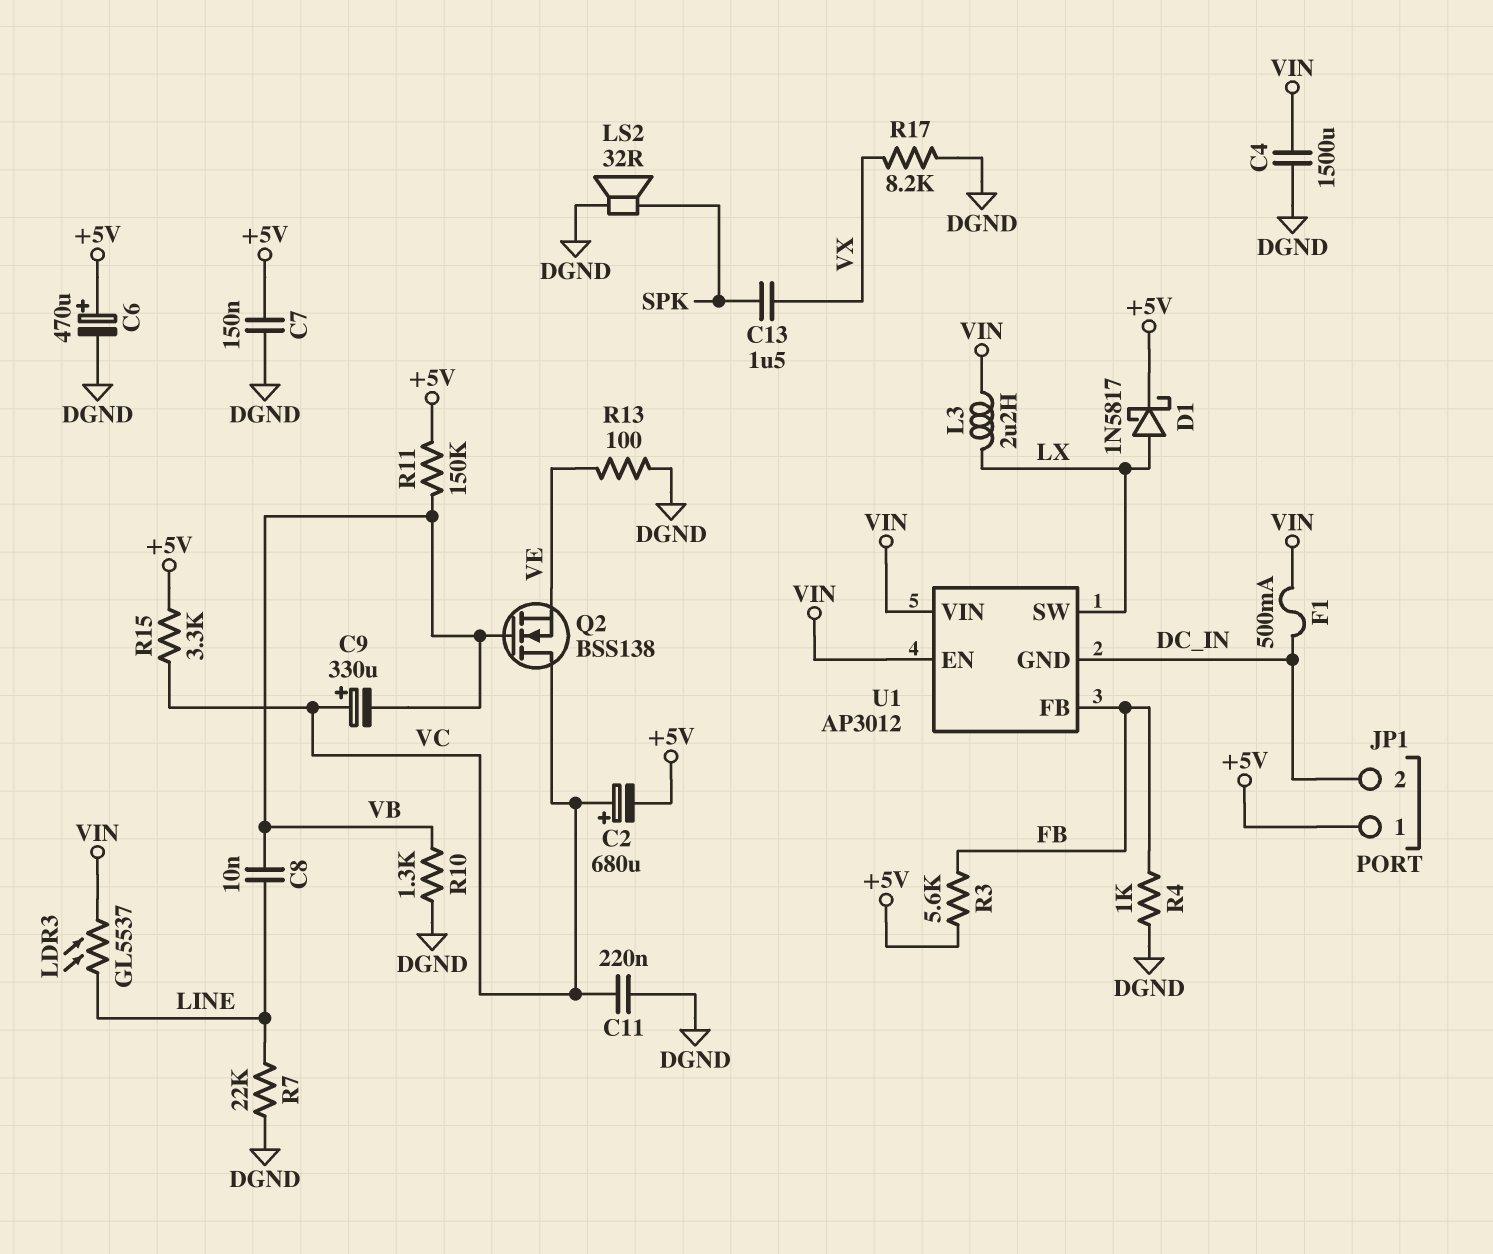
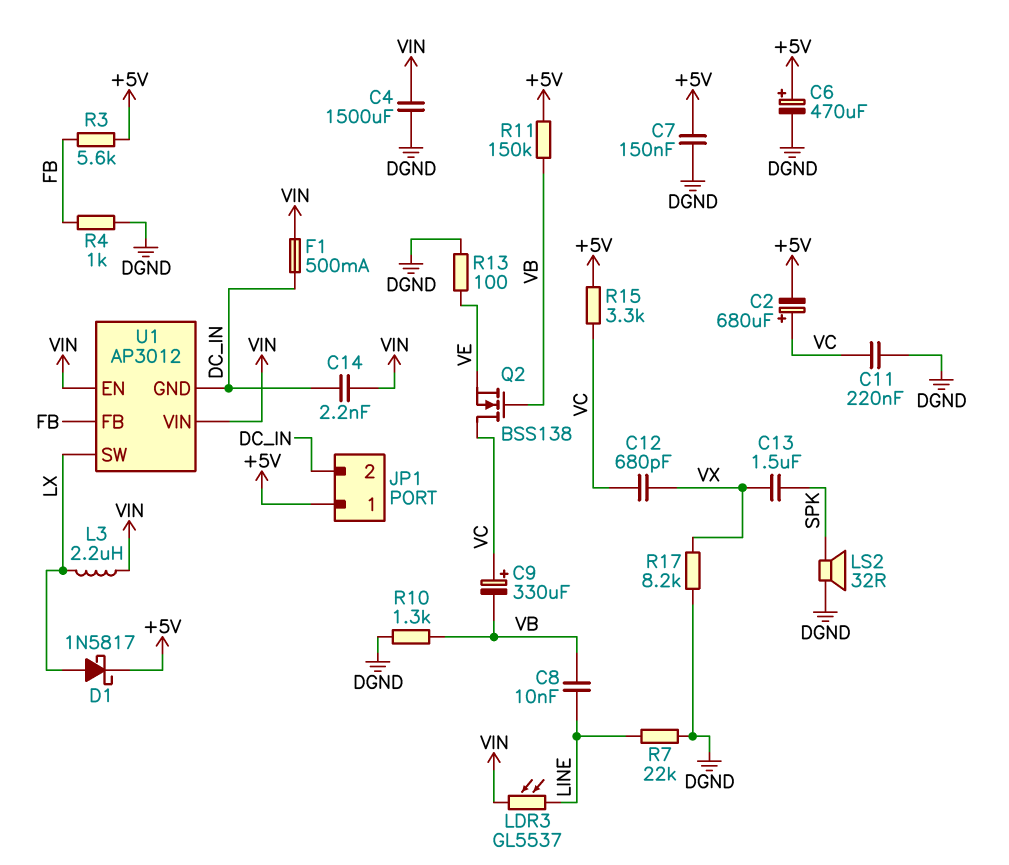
C12: none -> 680pF (VC, VX)
C14: none -> 2.2nF (DC_IN, VIN)

